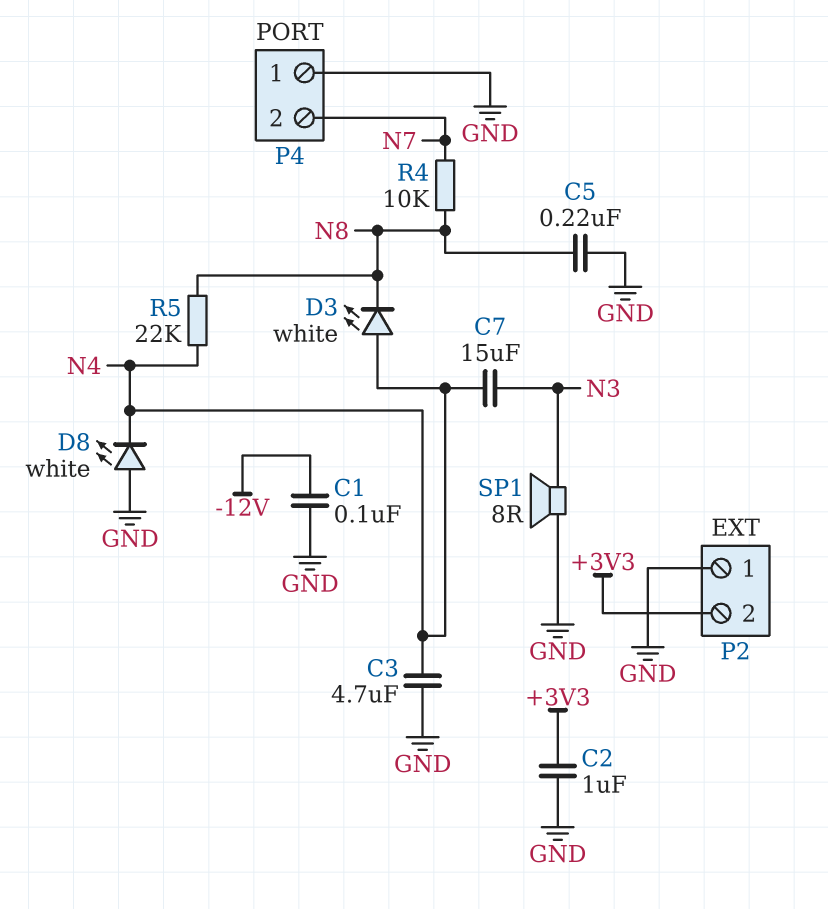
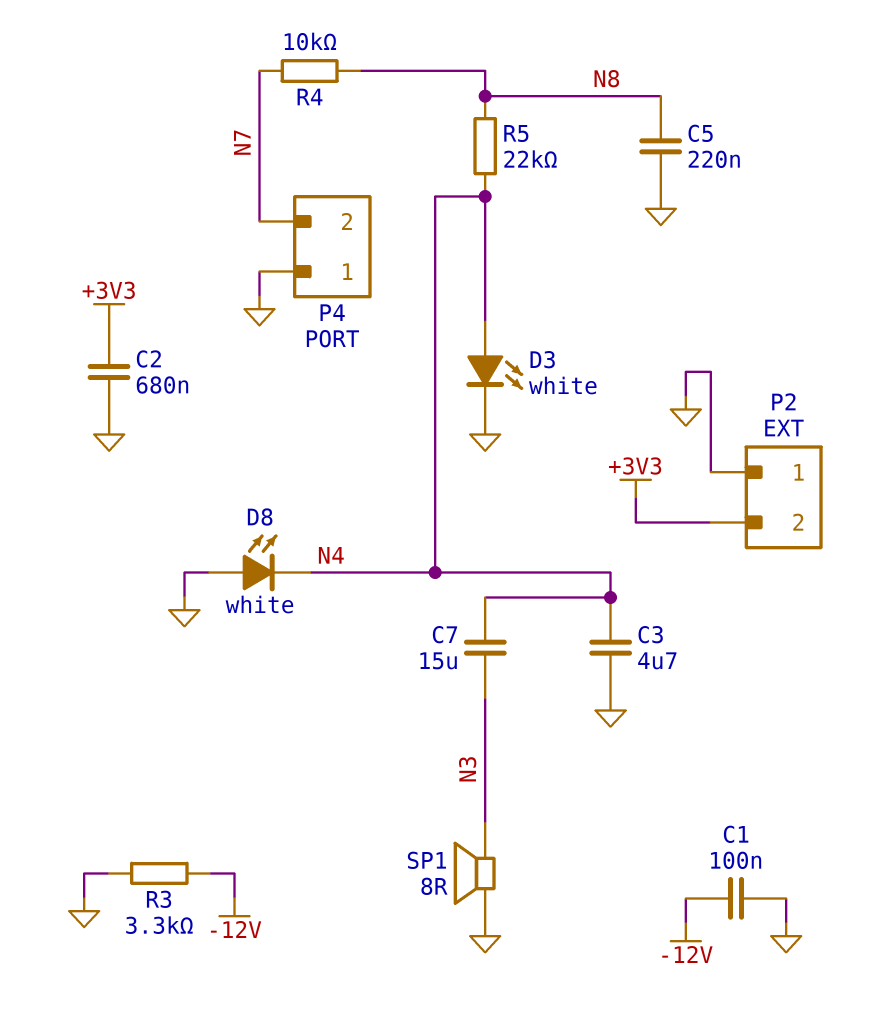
C2: 1uF (+3V3, GND) -> 680nF (+3V3, GND)
D3: LED white (A N4, K N8) -> LED white (A N4, K GND)
R3: none -> 3.3k (-12V, GND)

